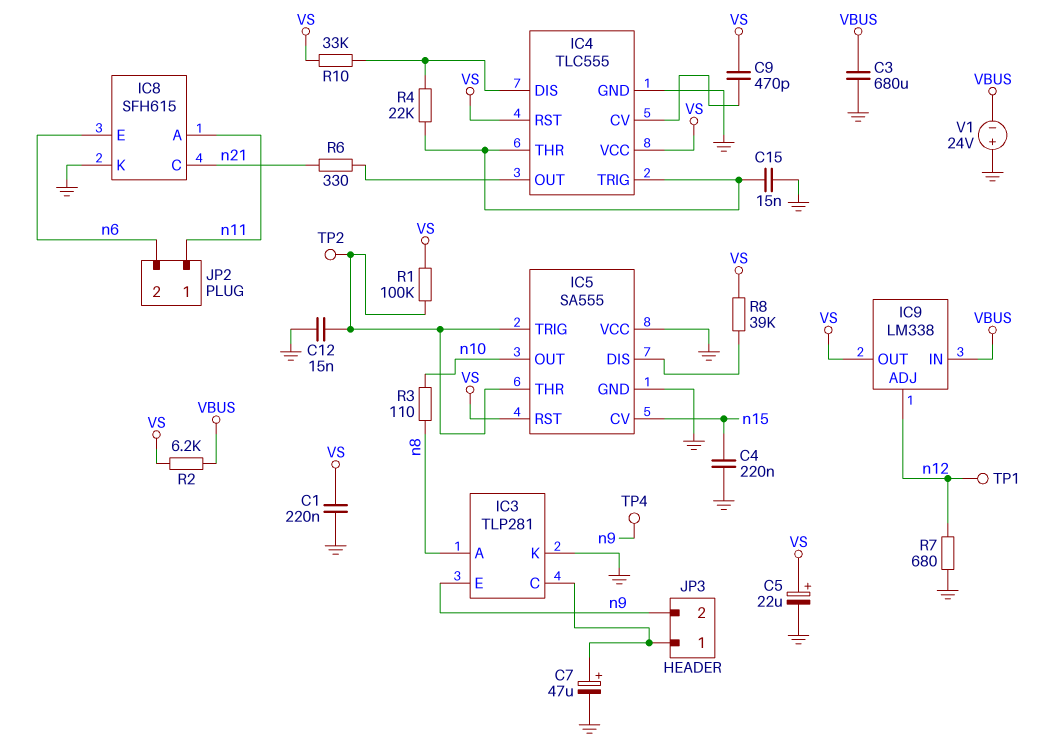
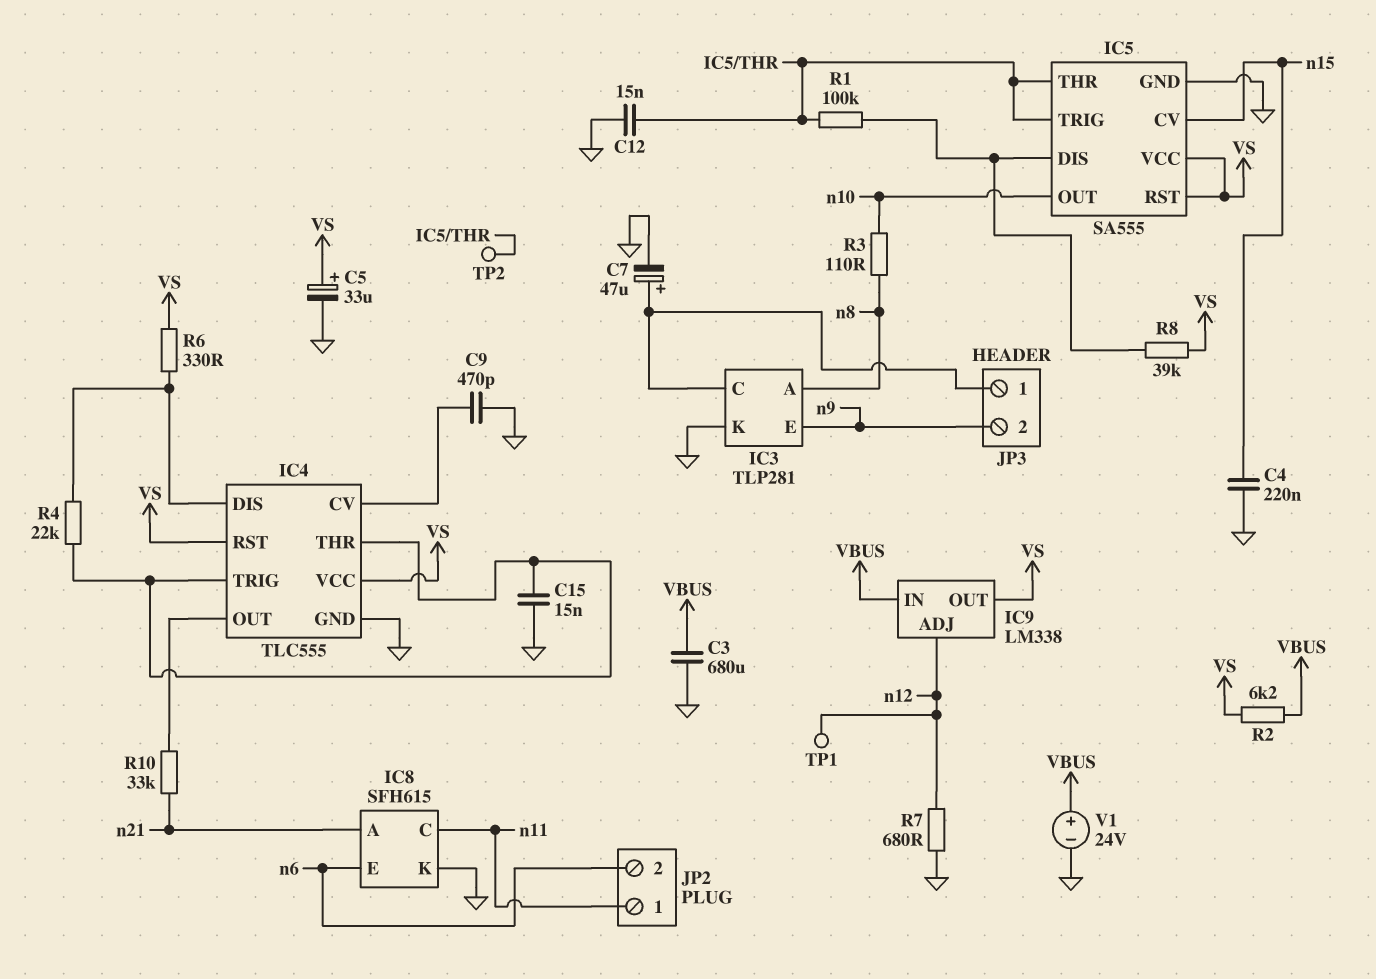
C1: 220nF (GND, VS) -> none
C5: 22uF (plus VS, minus GND) -> 33uF (plus VS, minus GND)
C9: 470pF (IC4/CV, VS) -> 470pF (GND, IC4/CV)
IC5 pin VCC: GND -> VS
IC8 pin A: n11 -> n21
IC8 pin C: n21 -> n11
R1: 100k (IC5/THR, VS) -> 100k (IC5/DIS, IC5/THR)
R6: 330 (IC4/OUT, n21) -> 330 (IC4/DIS, VS)
R10: 33k (IC4/DIS, VS) -> 33k (IC4/OUT, n21)
TP4: test point (n9) -> none
V1: 24V (plus GND, minus VBUS) -> 24V (plus VBUS, minus GND)

